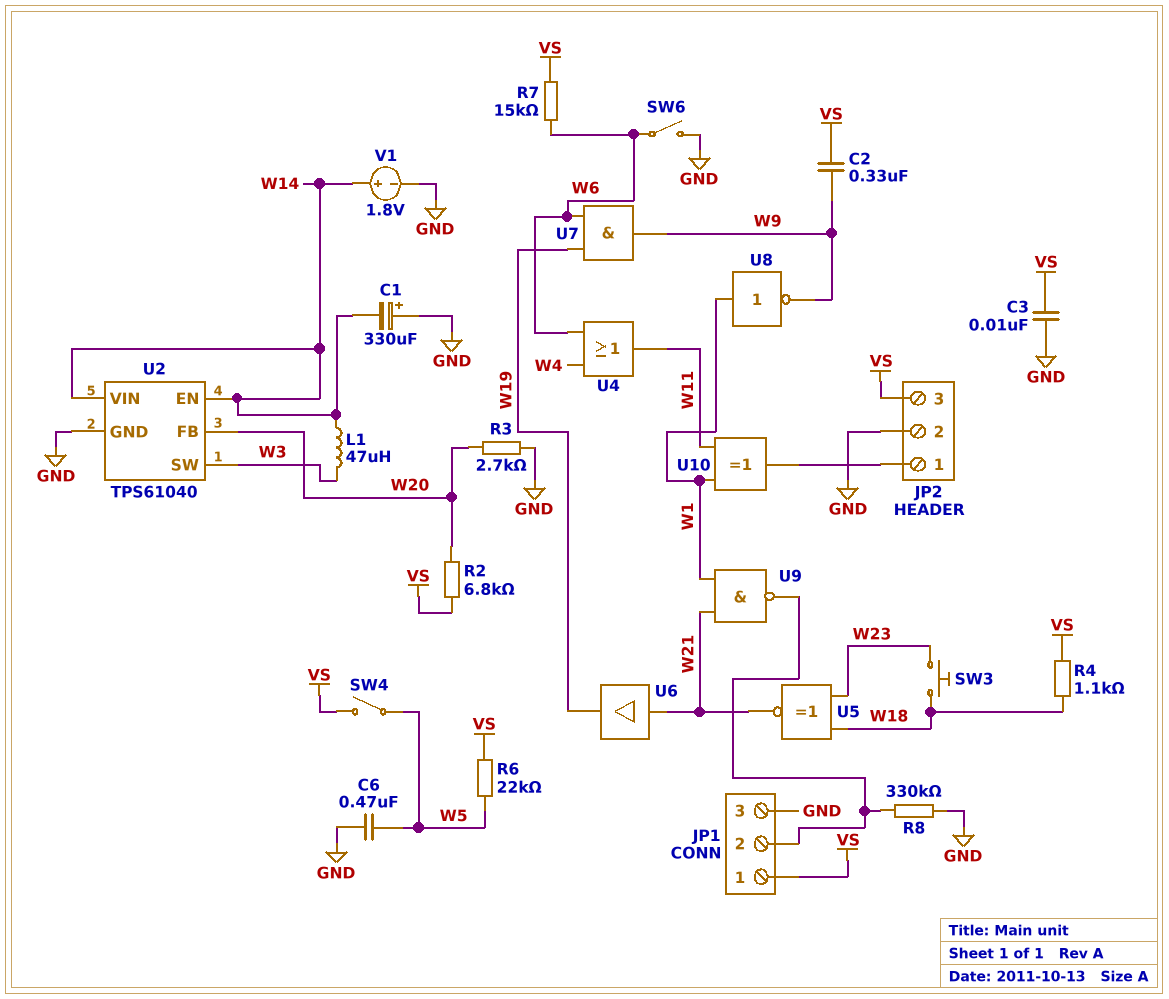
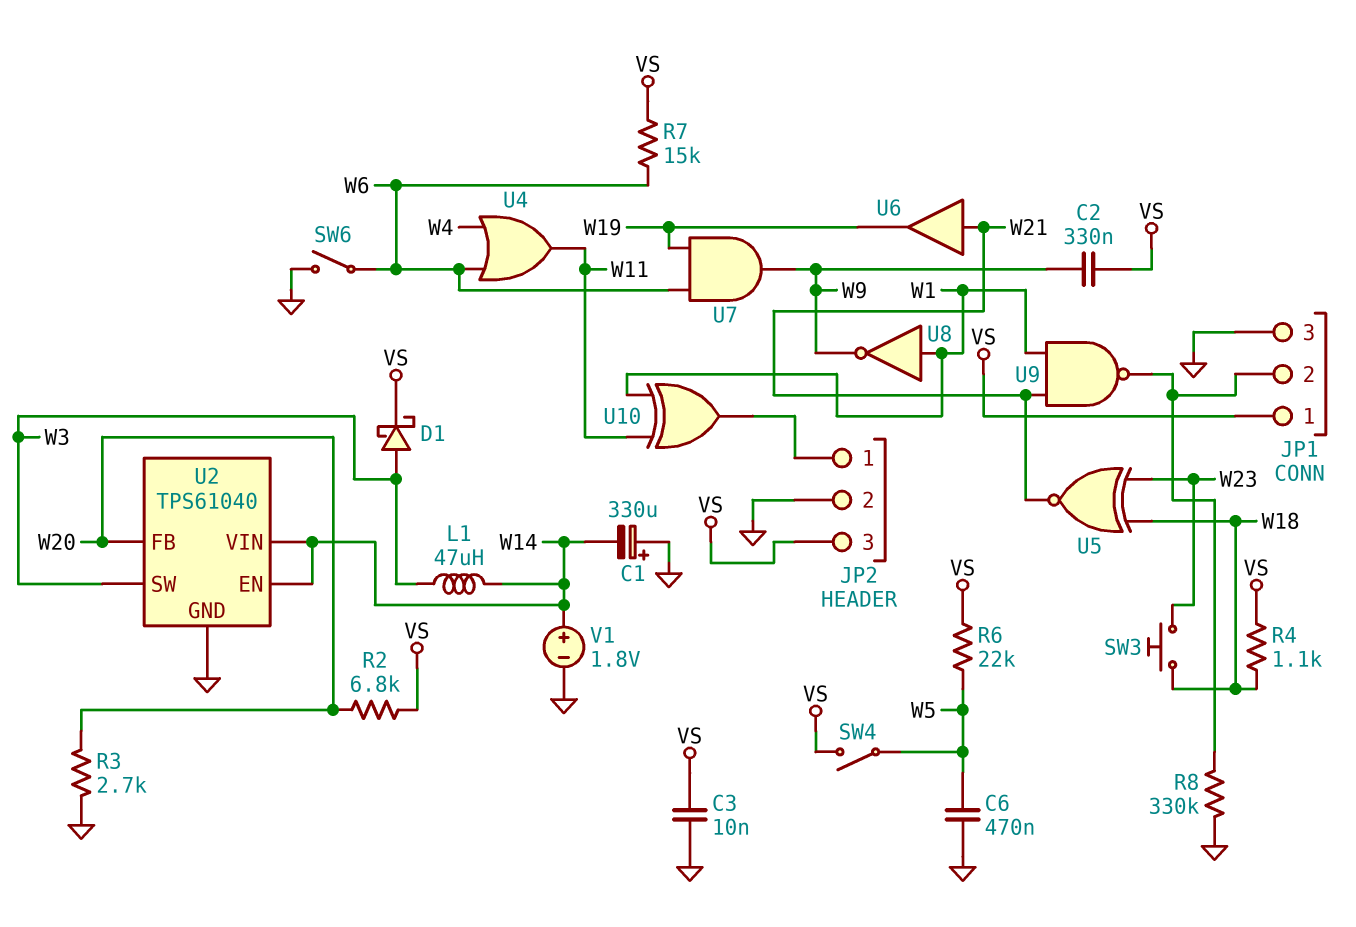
D1: none -> schottky (A W3, K VS)

